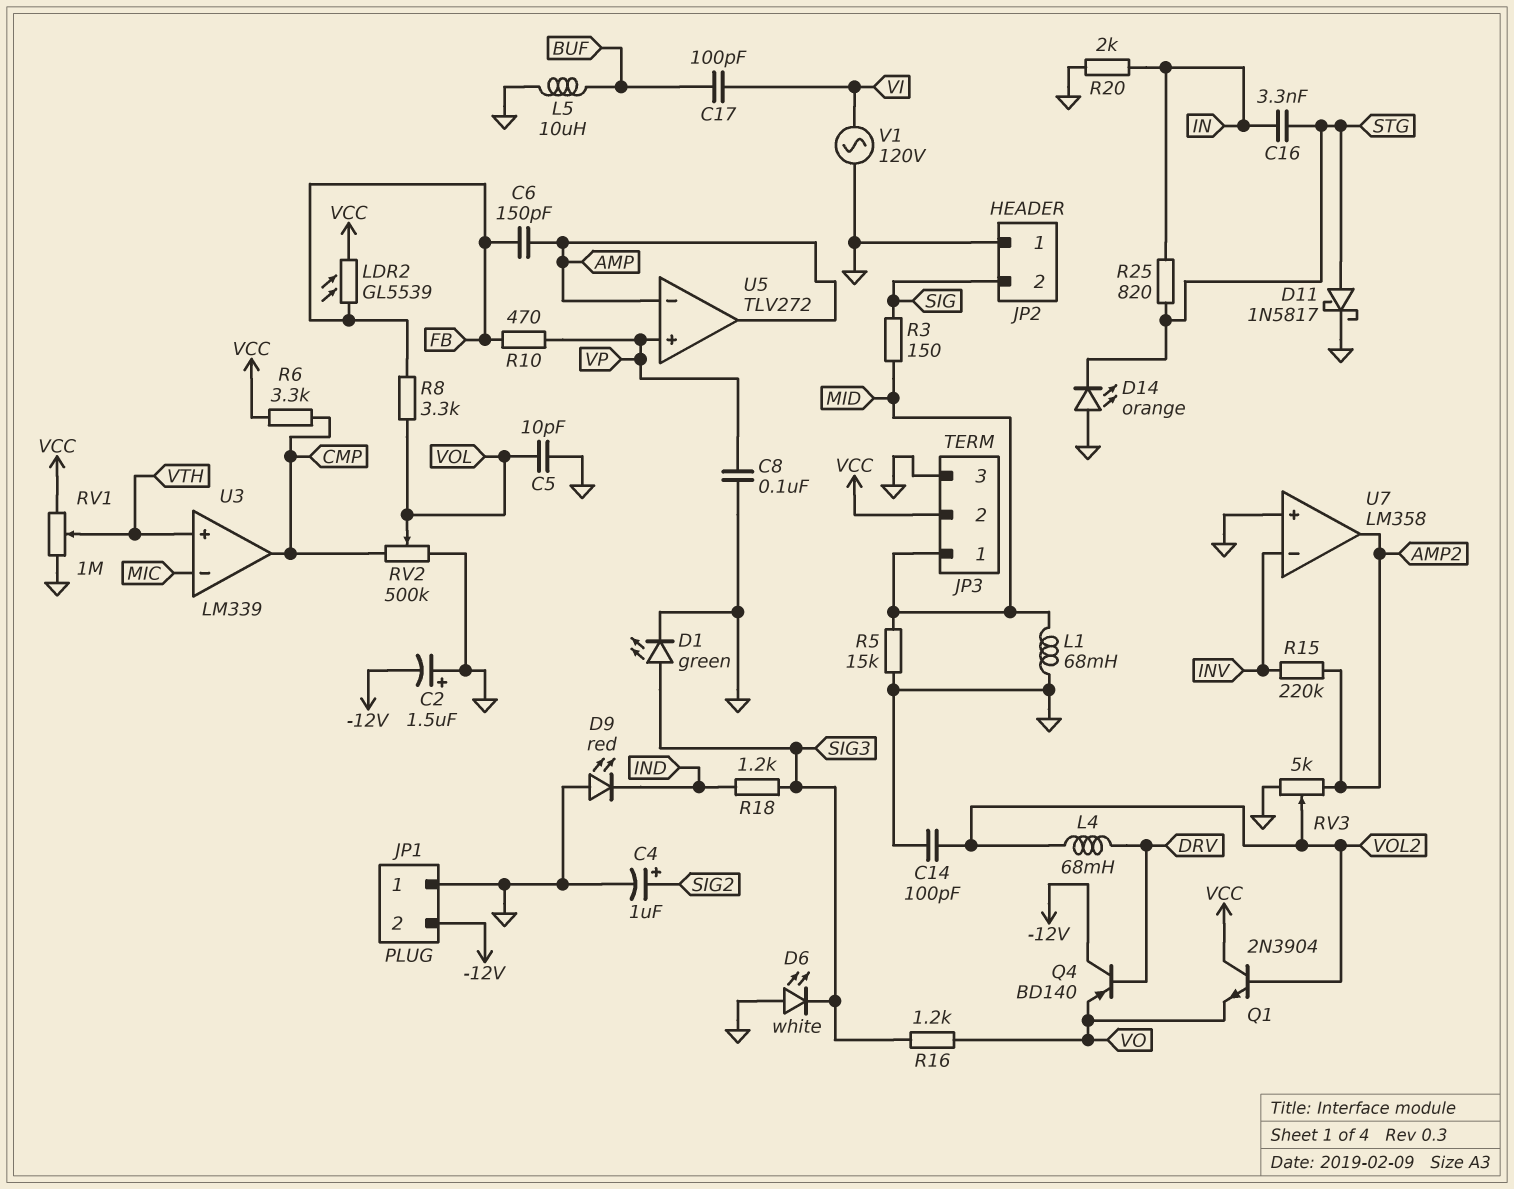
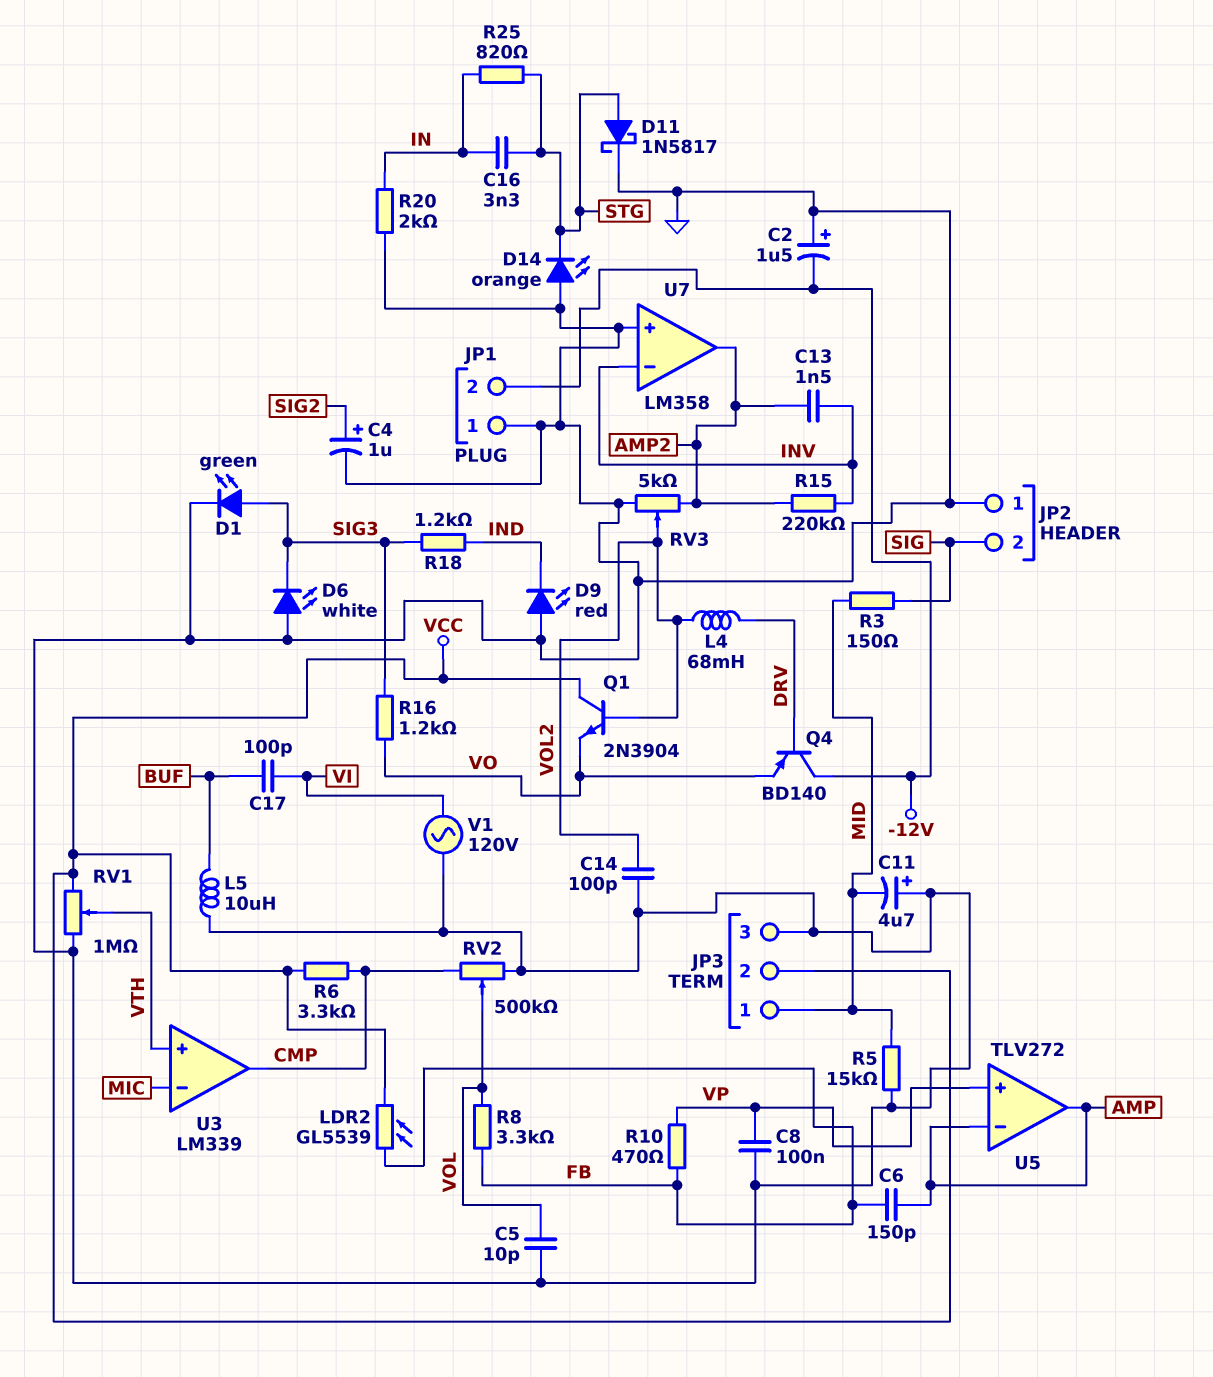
C11: none -> 4.7uF (plus GND, minus MID)
C13: none -> 1.5nF (AMP2, INV)
L1: 68mH (GND, MID) -> none

